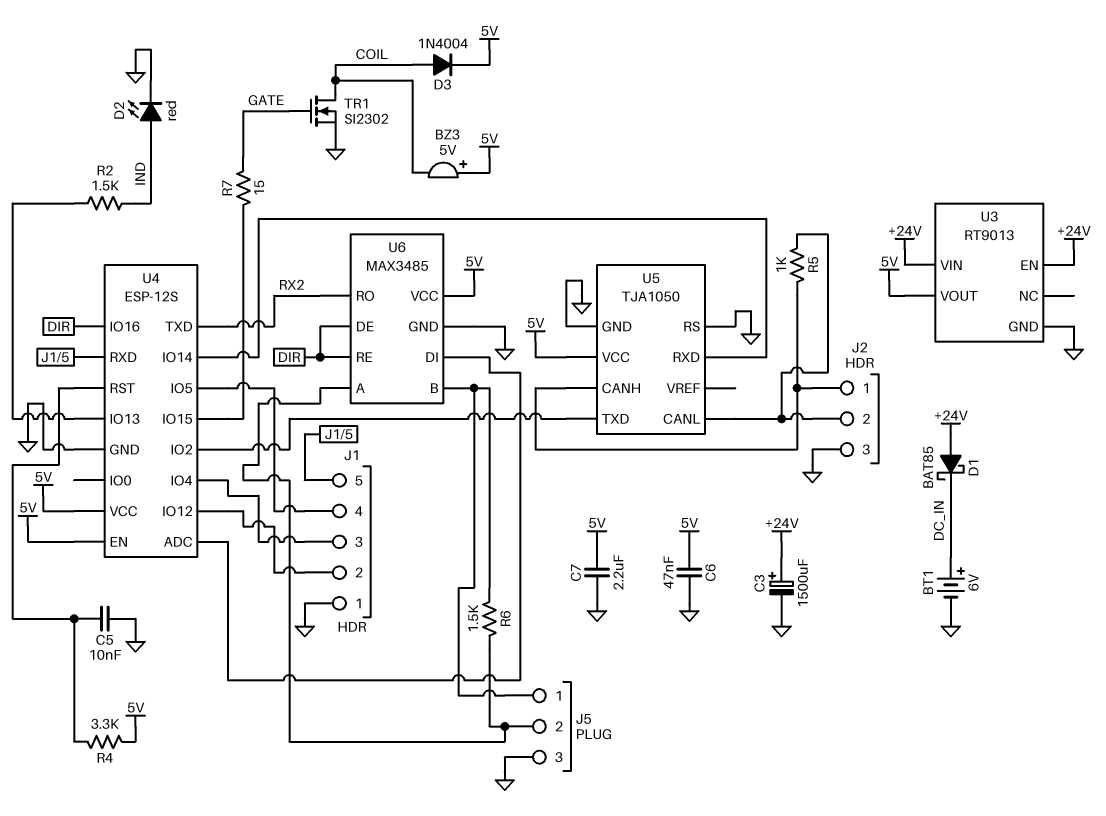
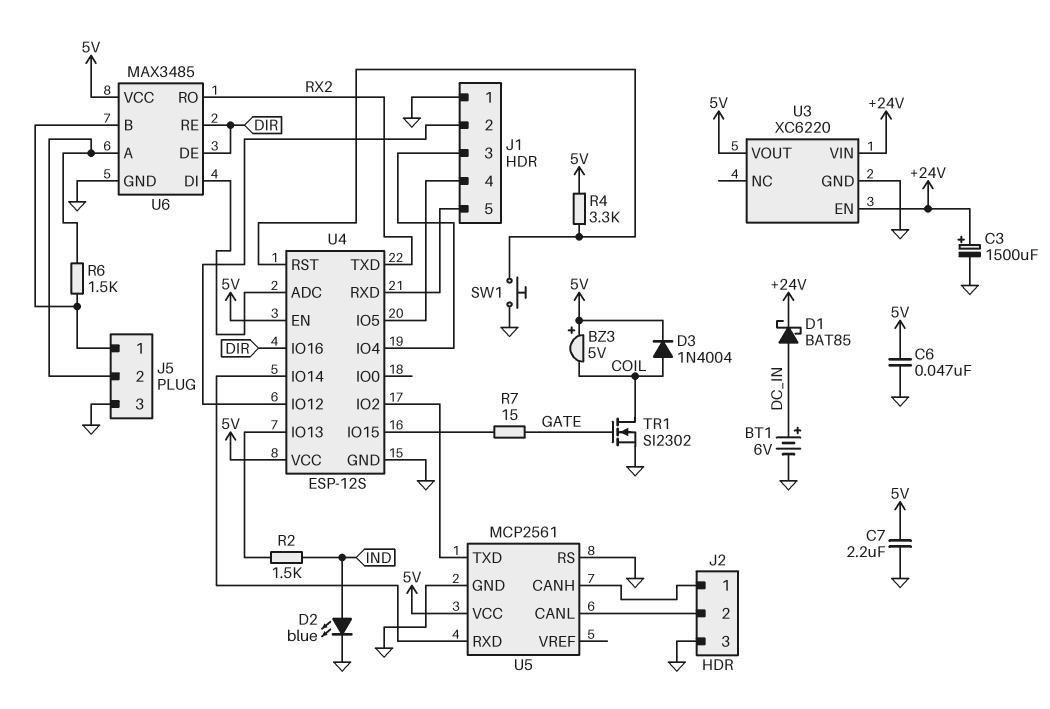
C5: 10nF (GND, U4/RST) -> none
D1: schottky BAT85 (A +24V, K DC_IN) -> schottky BAT85 (A DC_IN, K +24V)
D2: LED red (A IND, K GND) -> LED blue (A IND, K GND)
R5: 1k (J2/1, J2/2) -> none
SW1: none -> button (GND, U4/RST)
U3: RT9013 -> XC6220
U5: TJA1050 -> MCP2561

